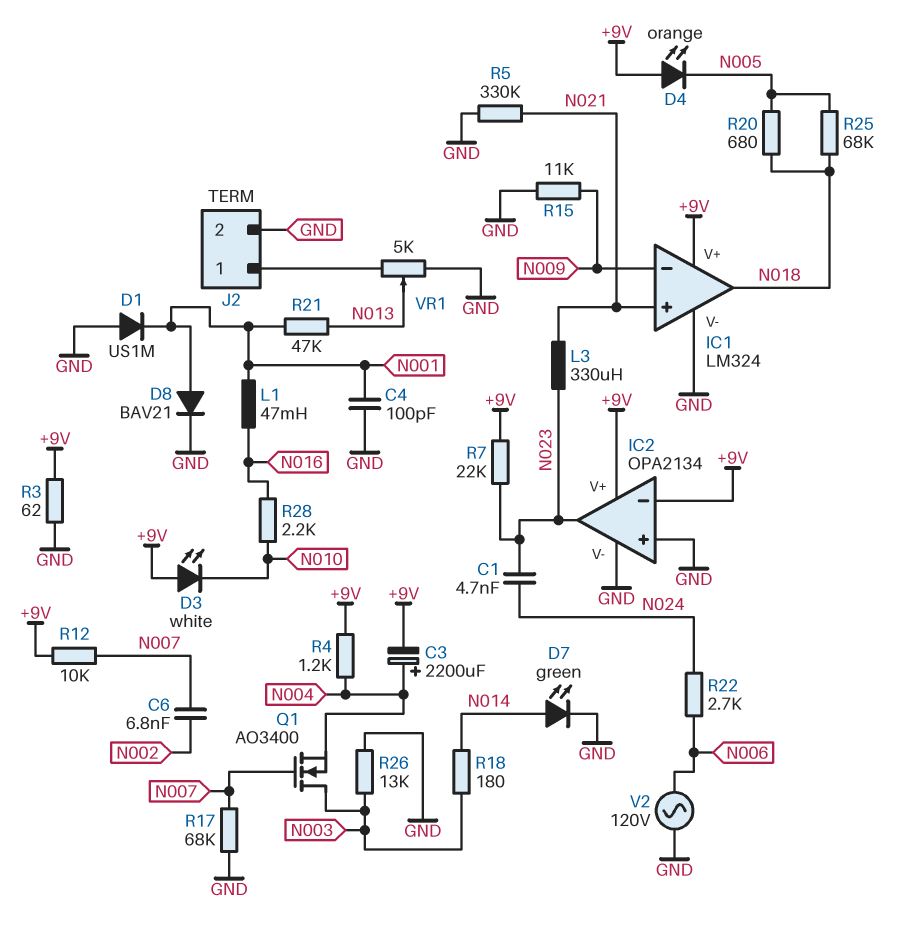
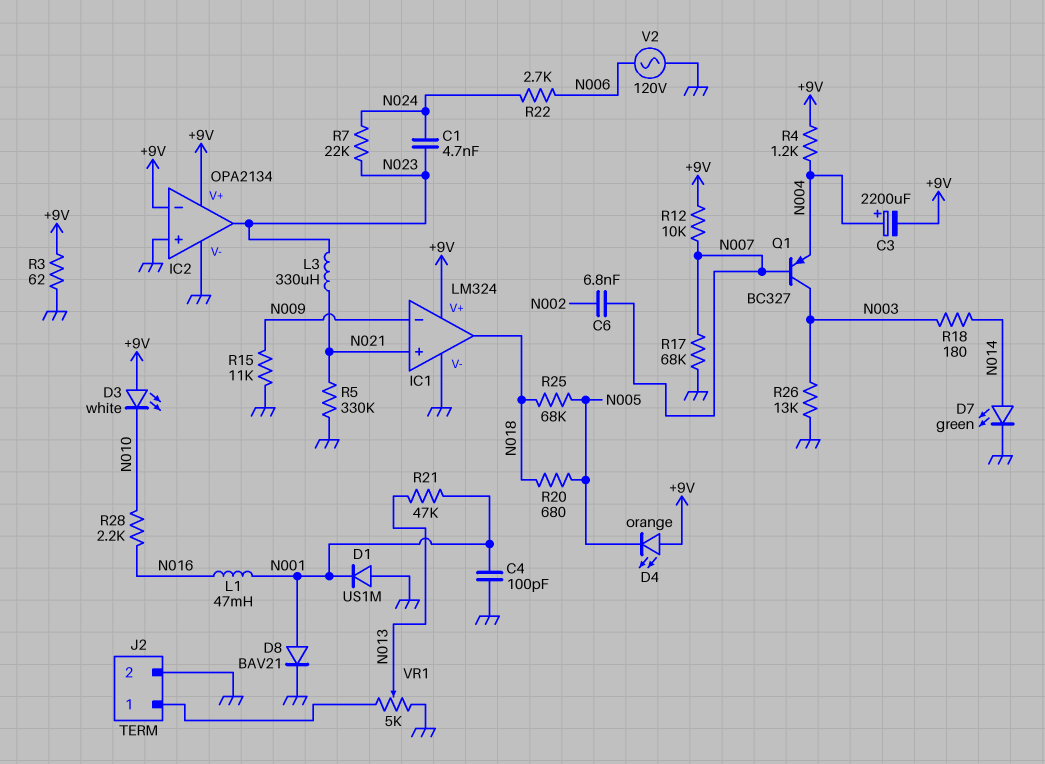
Q1: NMOS AO3400 (G N007, D N003, S N004) -> PNP BC327 (B N007, C N003, E N004)
R7: 22k (+9V, N023) -> 22k (N023, N024)

